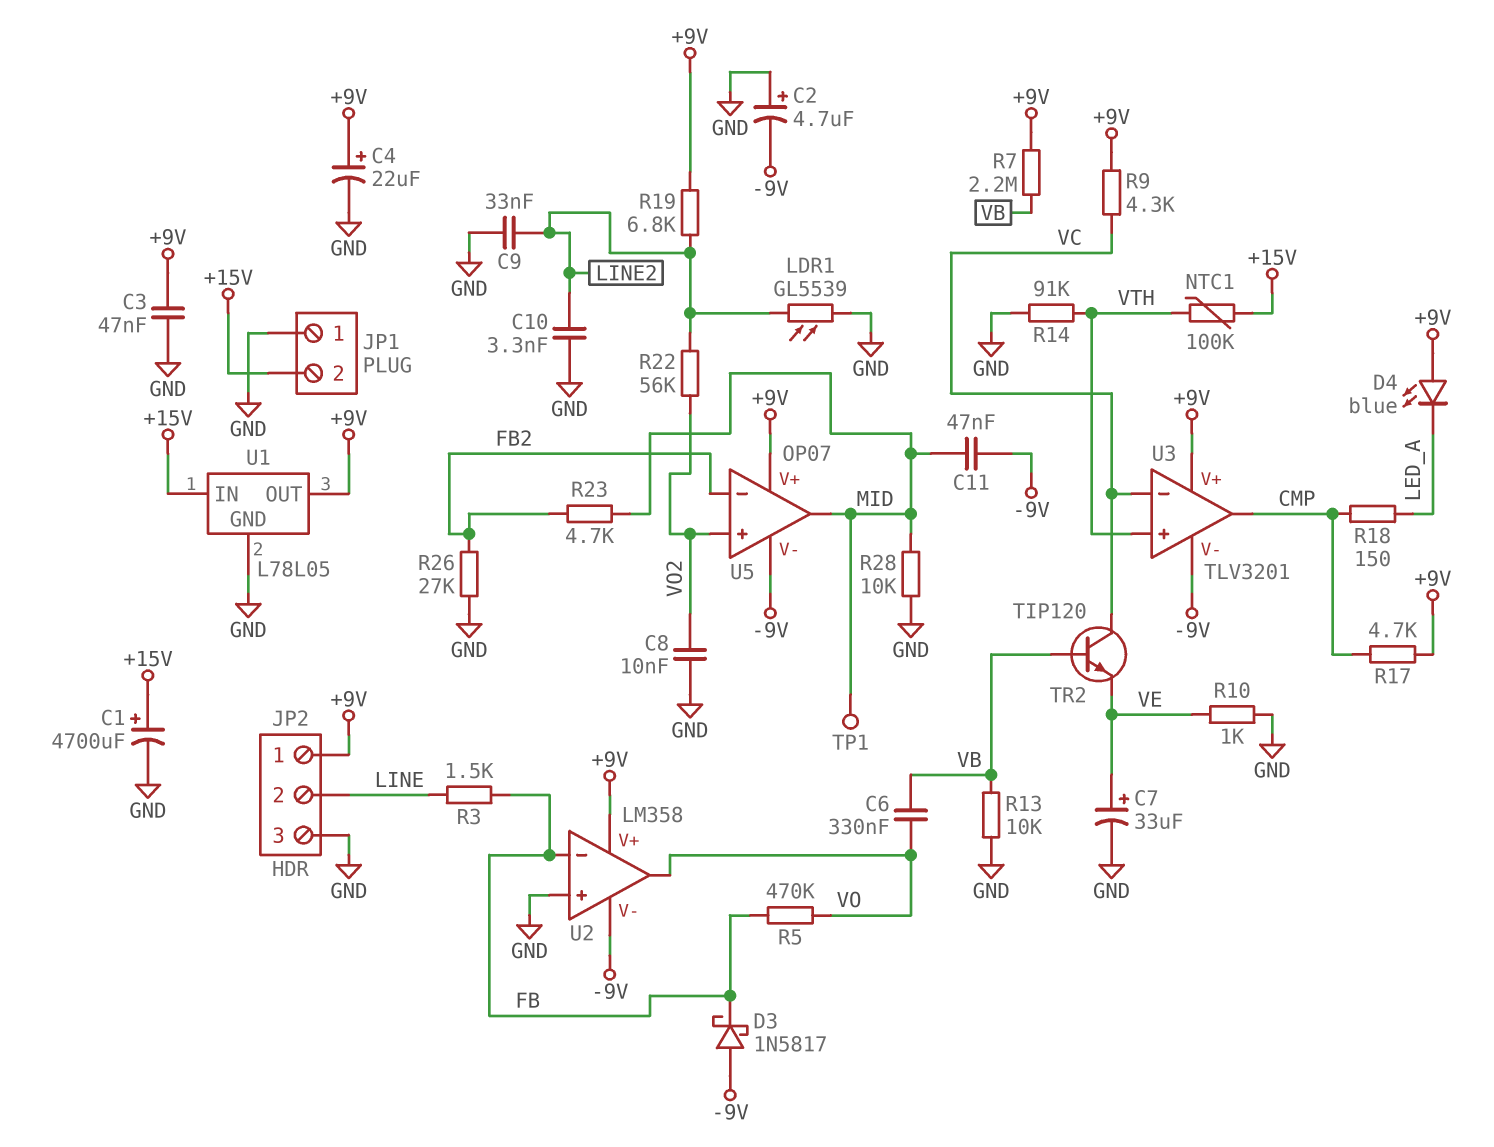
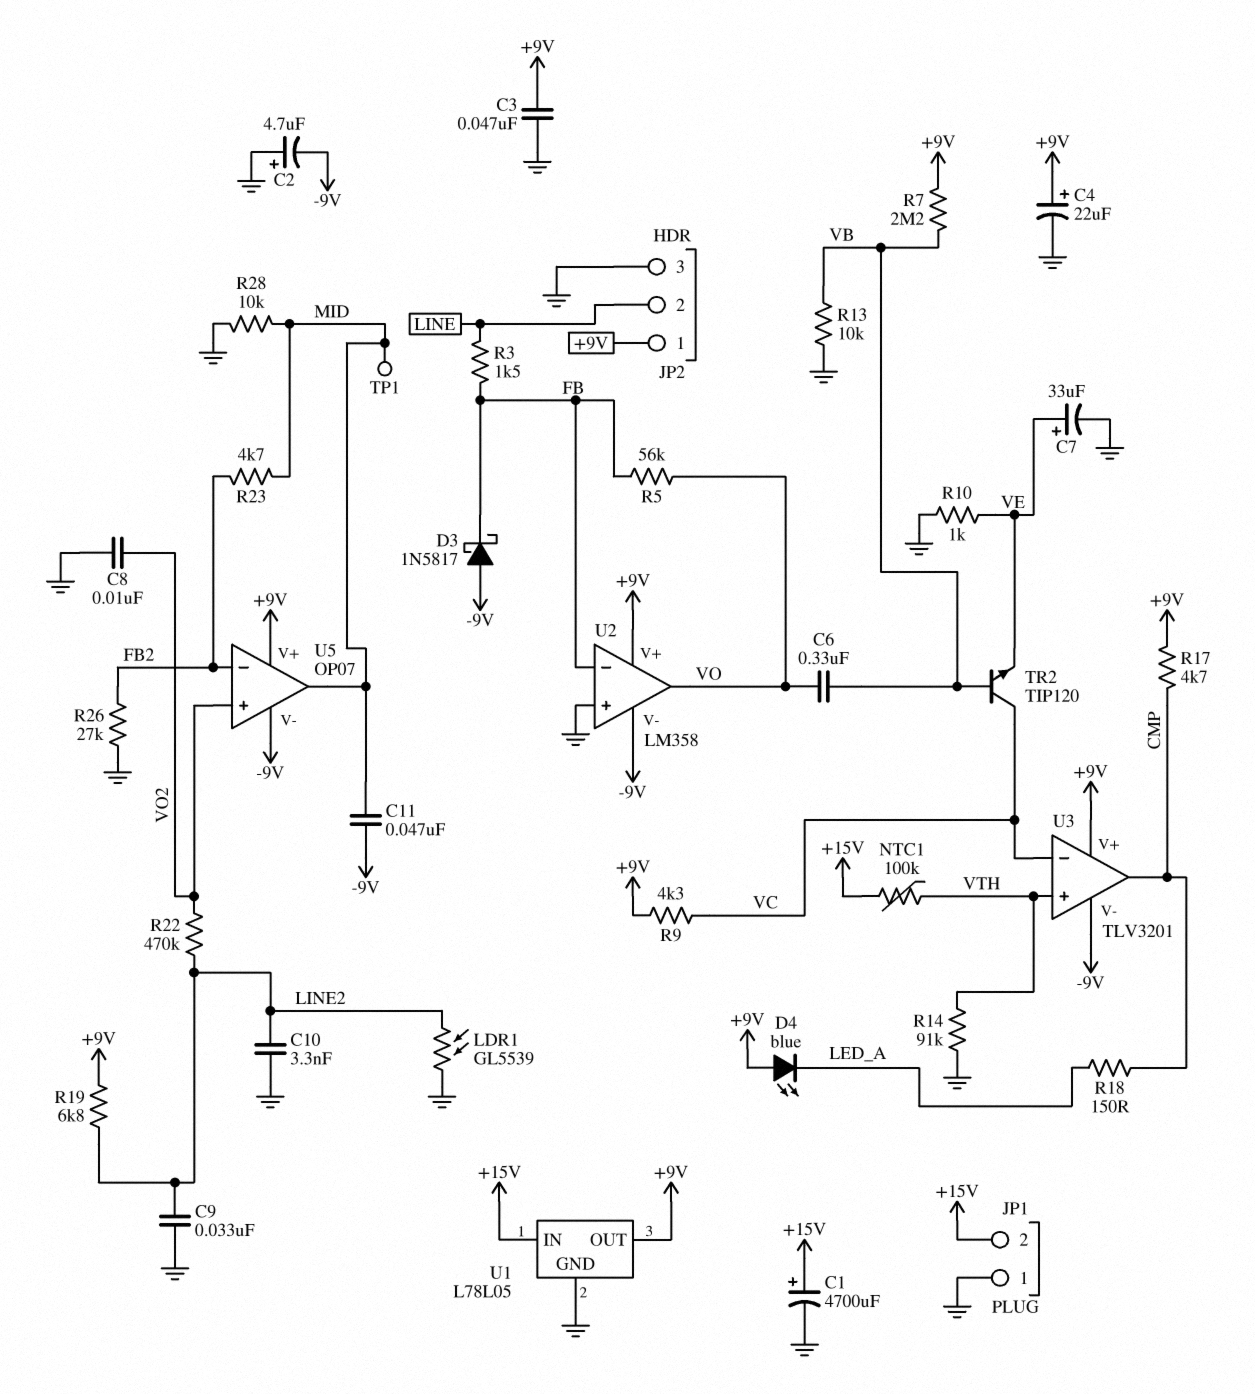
R5: 470k (FB, VO) -> 56k (FB, VO)
R22: 56k (LINE2, VO2) -> 470k (LINE2, VO2)

